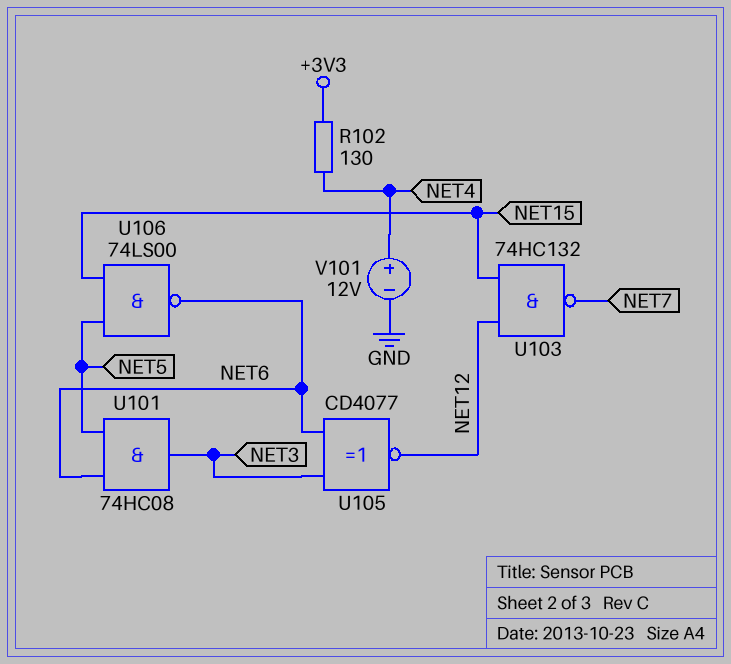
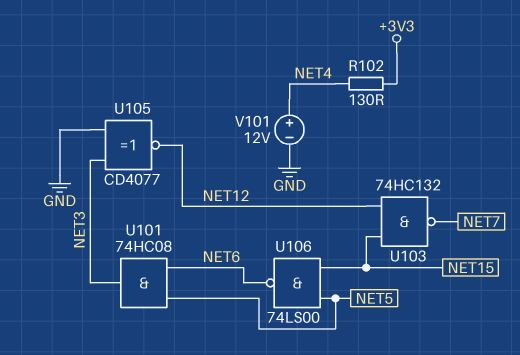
U105: XNOR CD4077 (in NET3, in NET6, out NET12) -> XNOR CD4077 (in GND, in NET3, out NET12)

